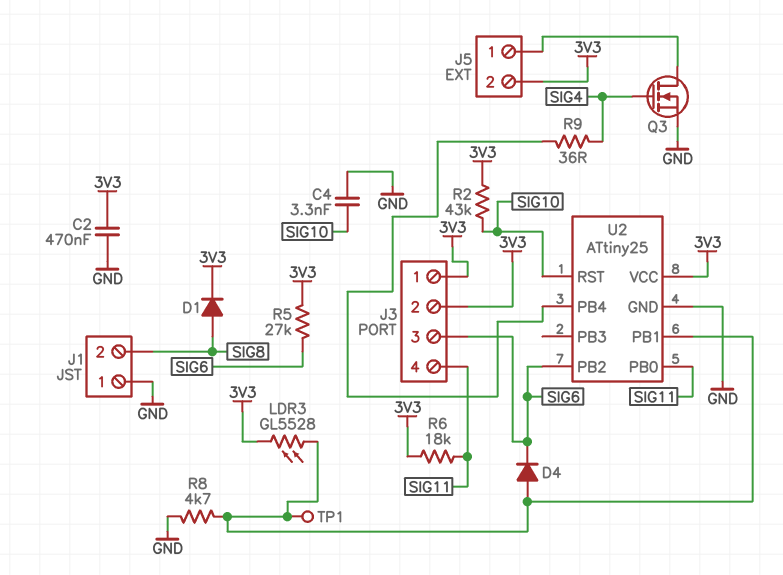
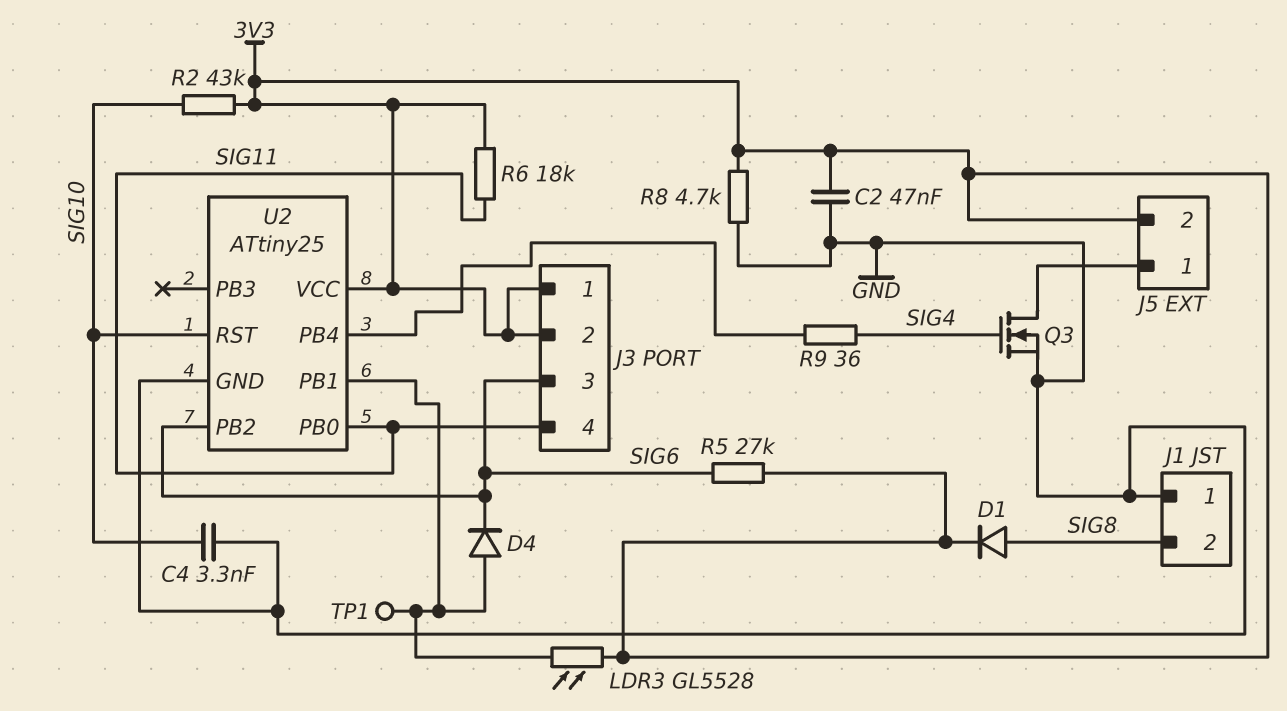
C2: 470nF (3V3, GND) -> 47nF (3V3, GND)
R8: 4.7k (GND, U2/PB1) -> 4.7k (3V3, GND)

